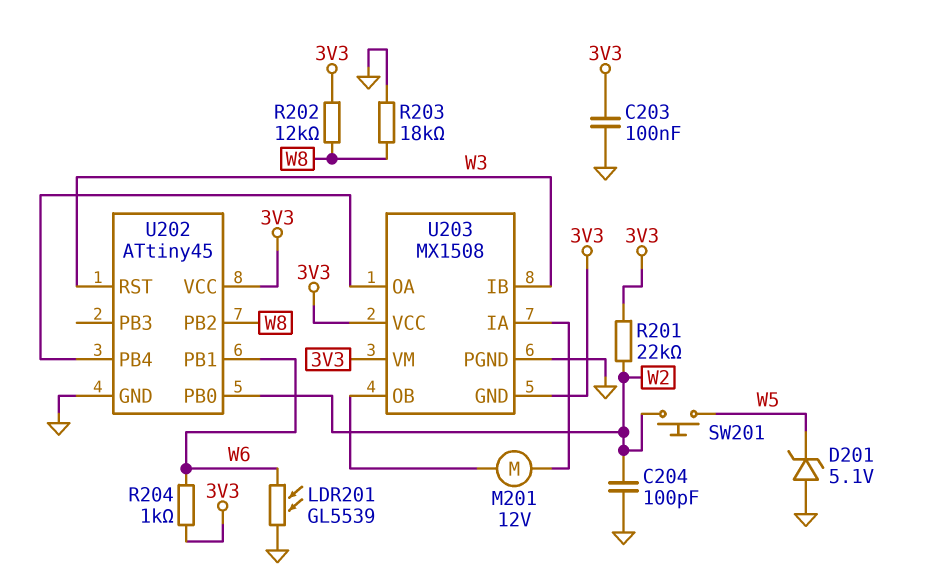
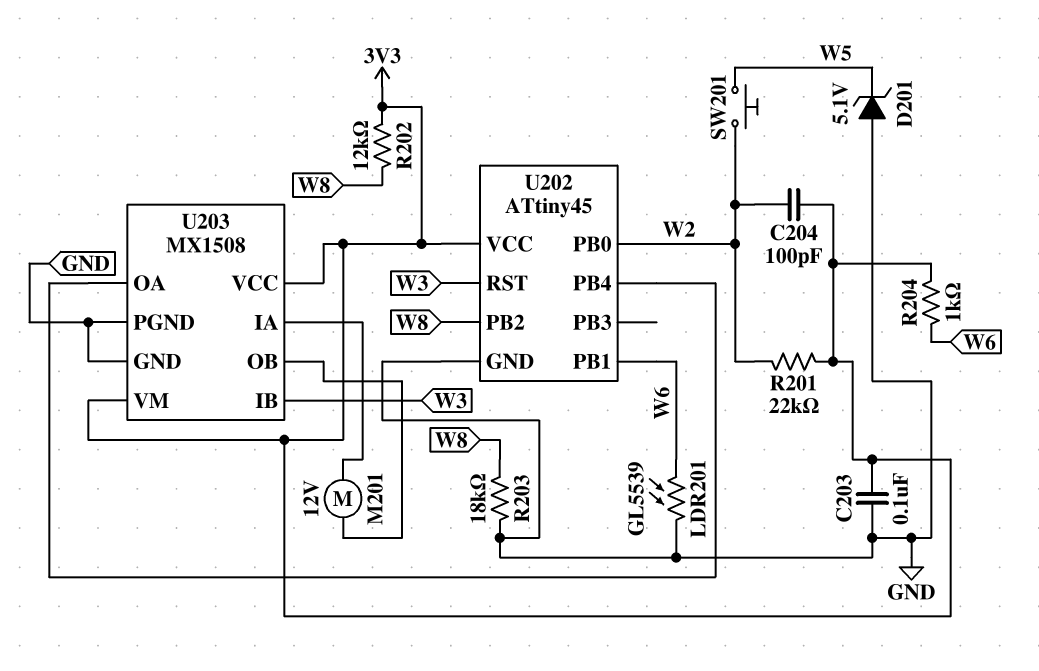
C204: 100pF (GND, W2) -> 100pF (3V3, W2)
U203 pin GND: 3V3 -> GND

